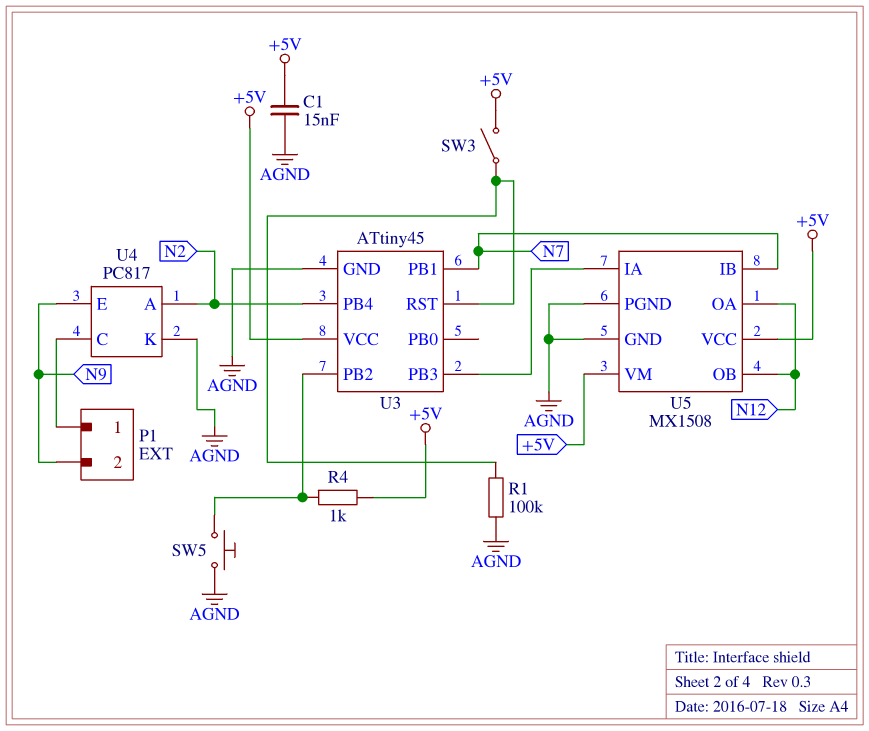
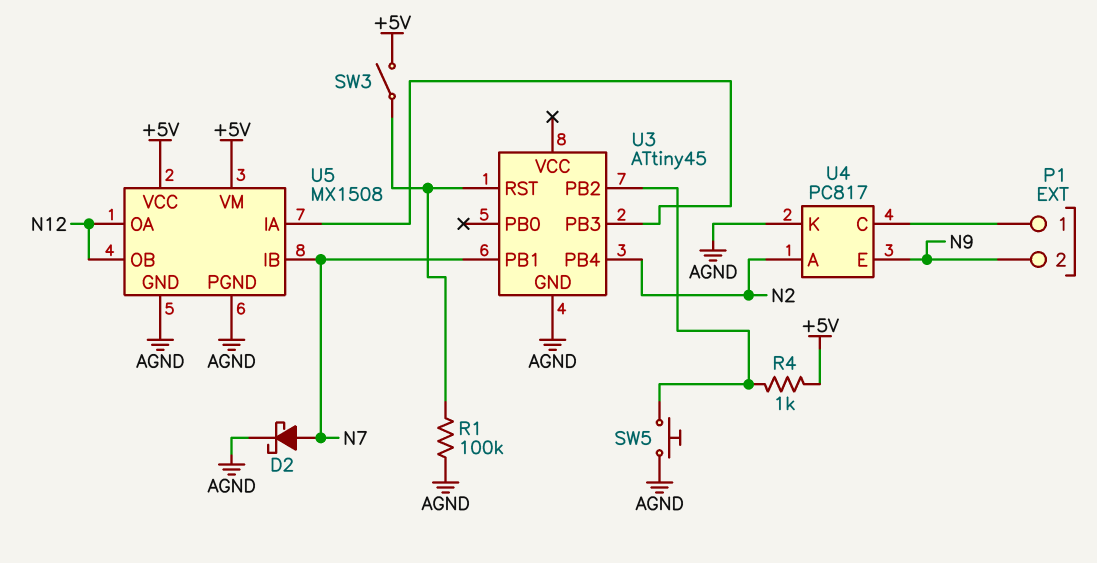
C1: 15nF (+5V, AGND) -> none
D2: none -> schottky (A N7, K AGND)
U3 pin VCC: +5V -> none

